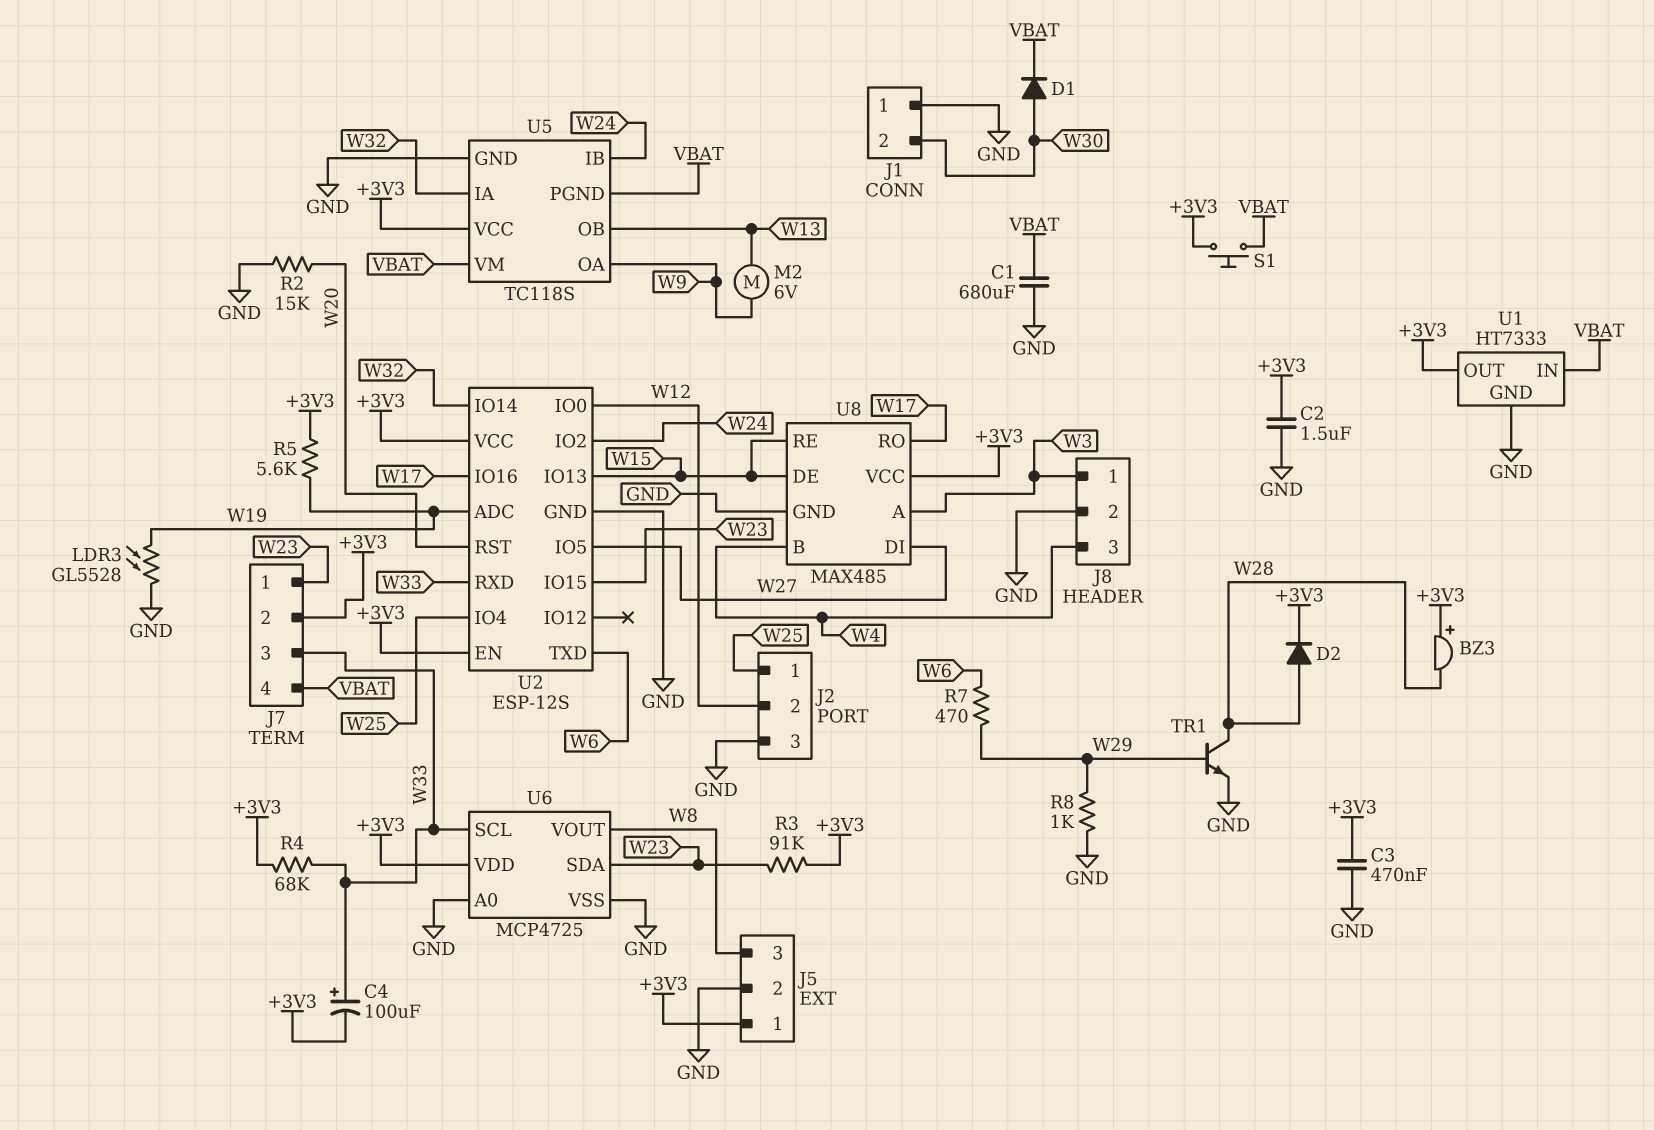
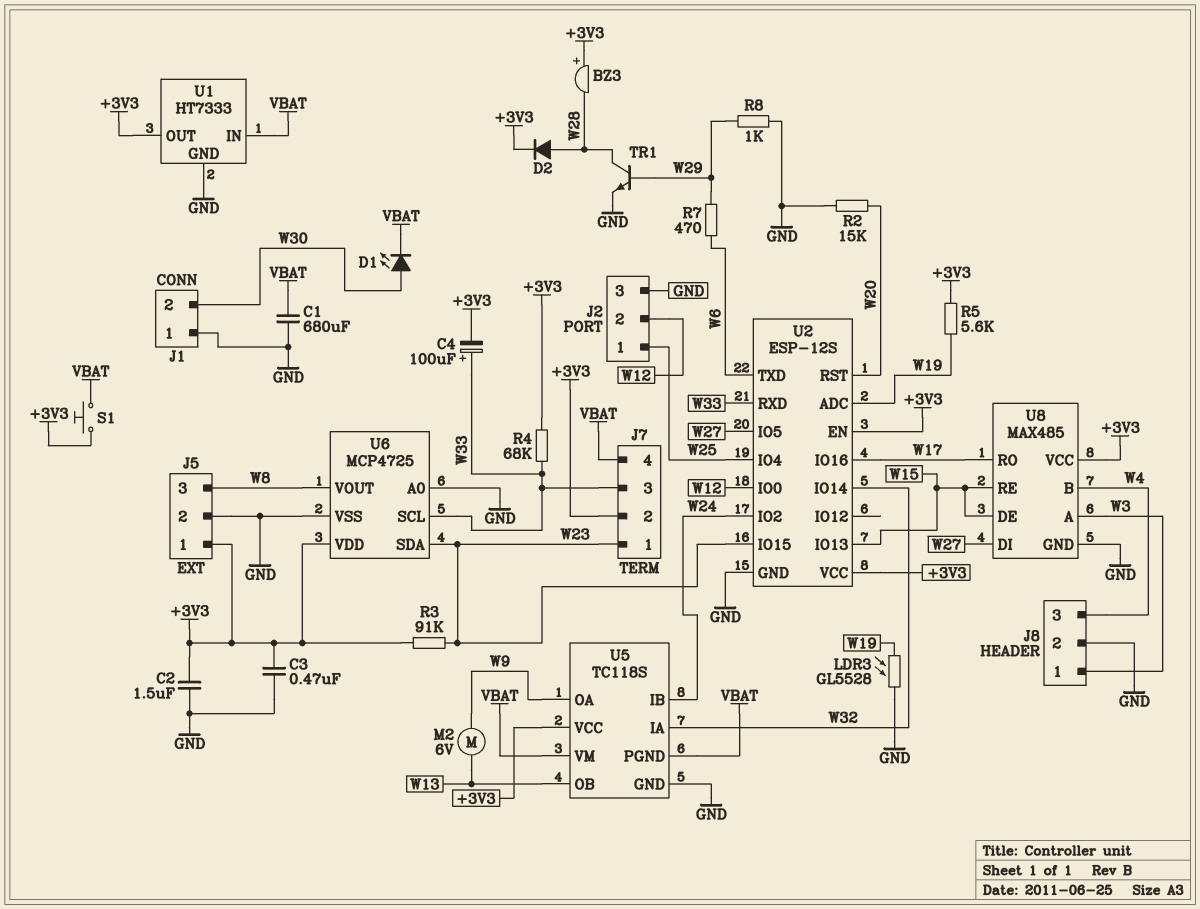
D1: diode (A W30, K VBAT) -> LED (A W30, K VBAT)

